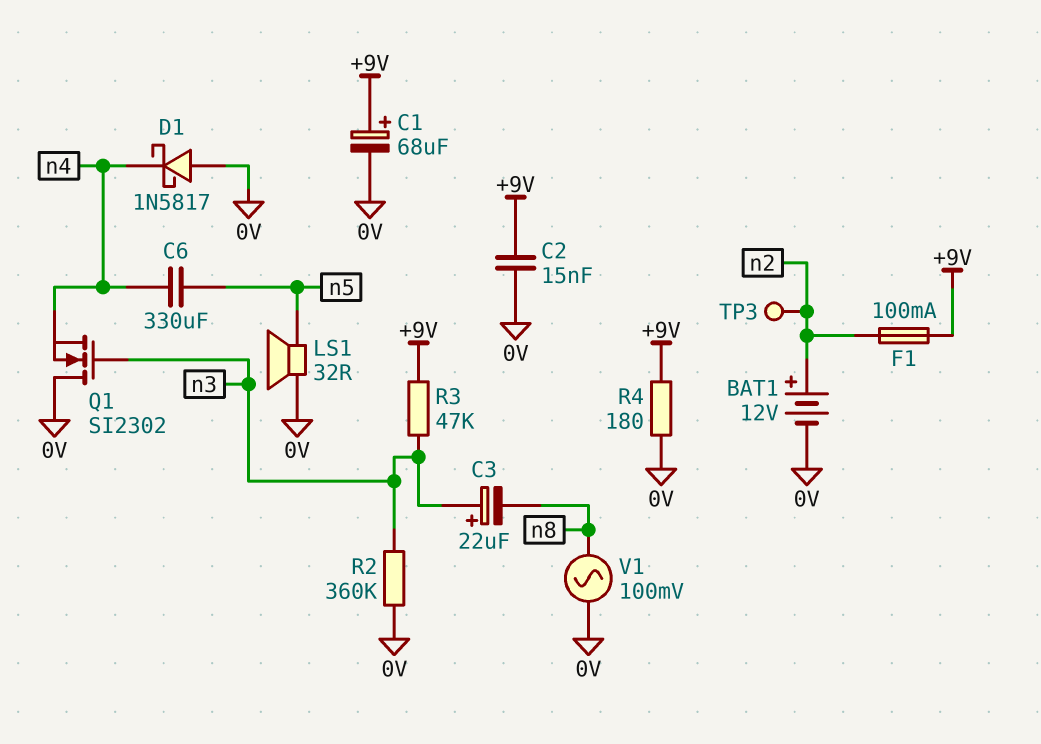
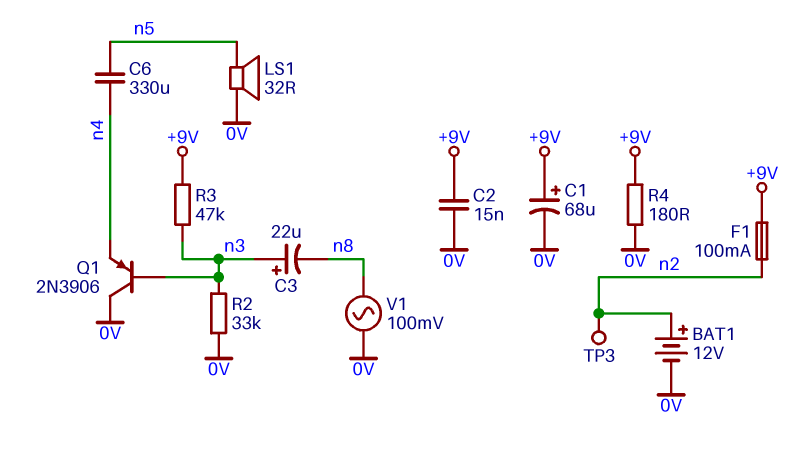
D1: schottky 1N5817 (A 0V, K n4) -> none
Q1: NMOS SI2302 (G n3, D 0V, S n4) -> PNP 2N3906 (B n3, C 0V, E n4)
R2: 360k (0V, n3) -> 33k (0V, n3)

